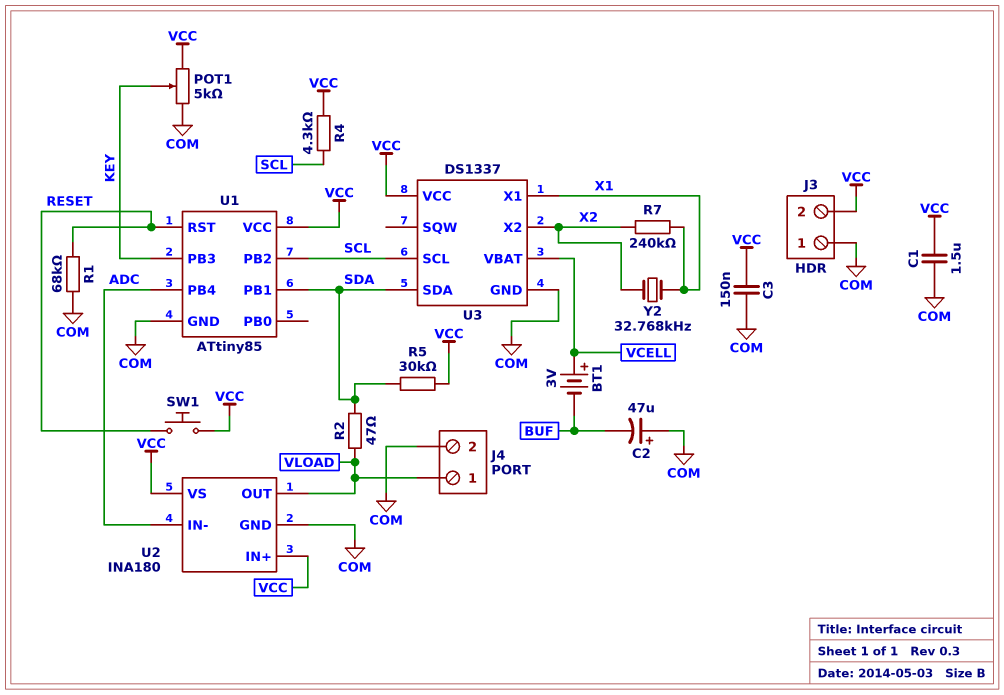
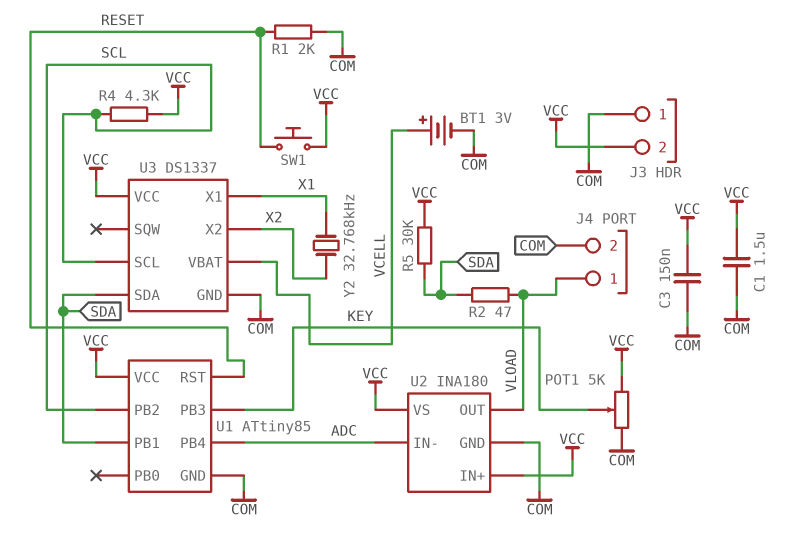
BT1: 3V (plus VCELL, minus BUF) -> 3V (plus VCELL, minus COM)
C2: 47uF (plus COM, minus BUF) -> none
R1: 68k (COM, RESET) -> 2k (COM, RESET)
R7: 240k (X1, X2) -> none

